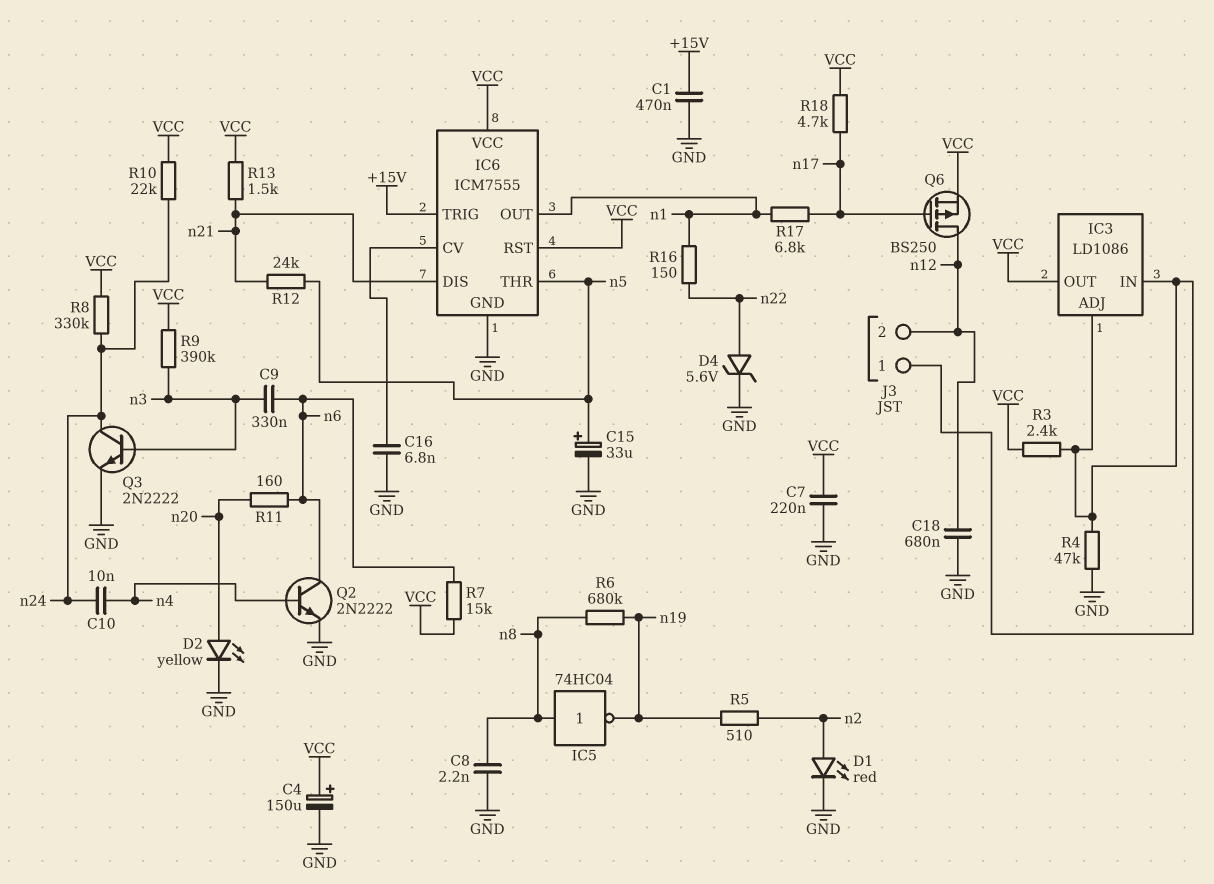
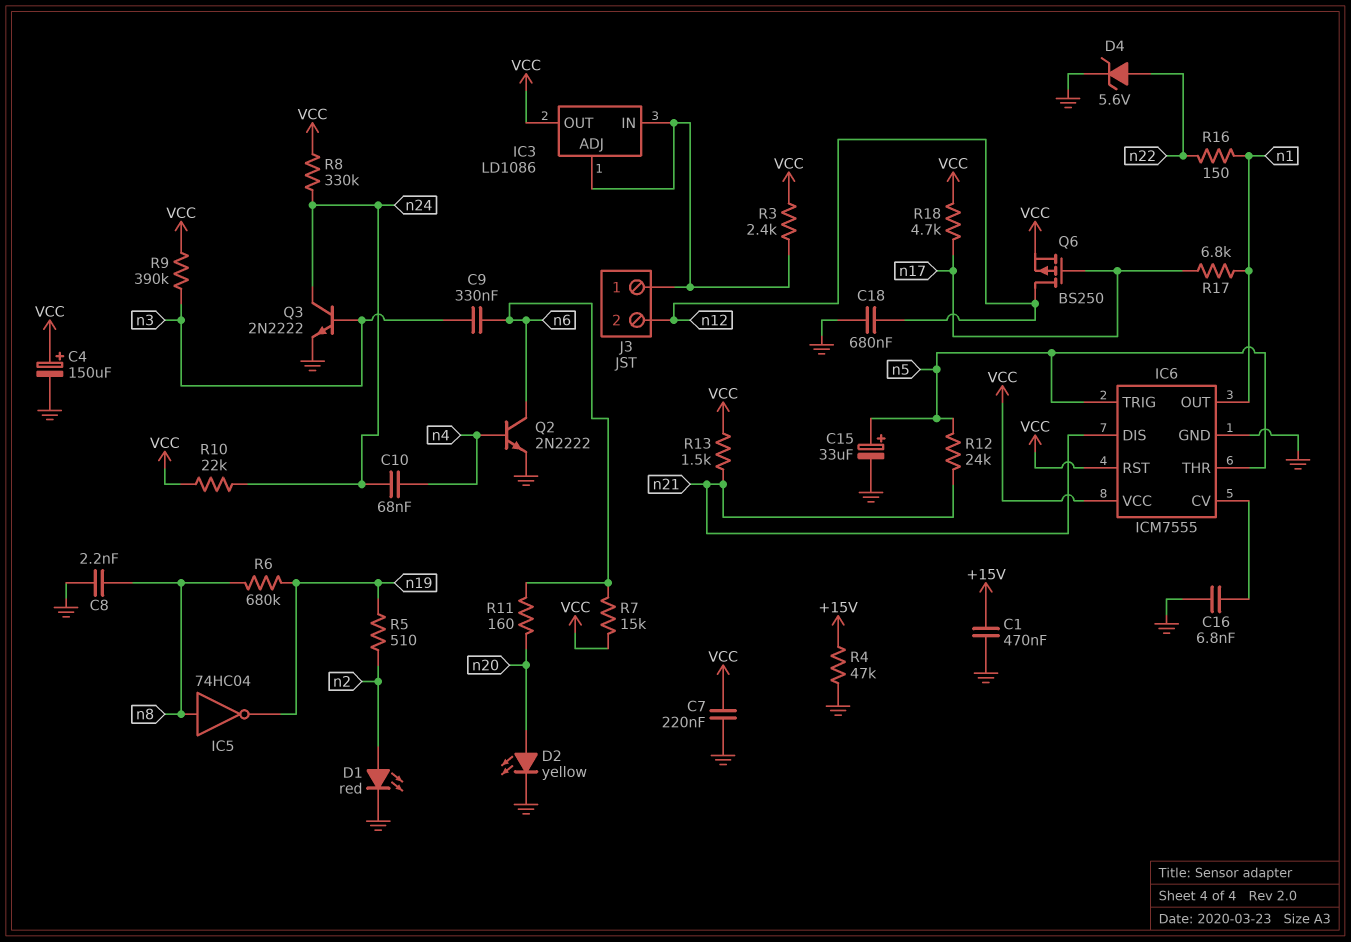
C10: 10nF (n4, n24) -> 68nF (n4, n24)
IC6 pin TRIG: +15V -> n5
R4: 47k (GND, IC3/ADJ) -> 47k (+15V, GND)

